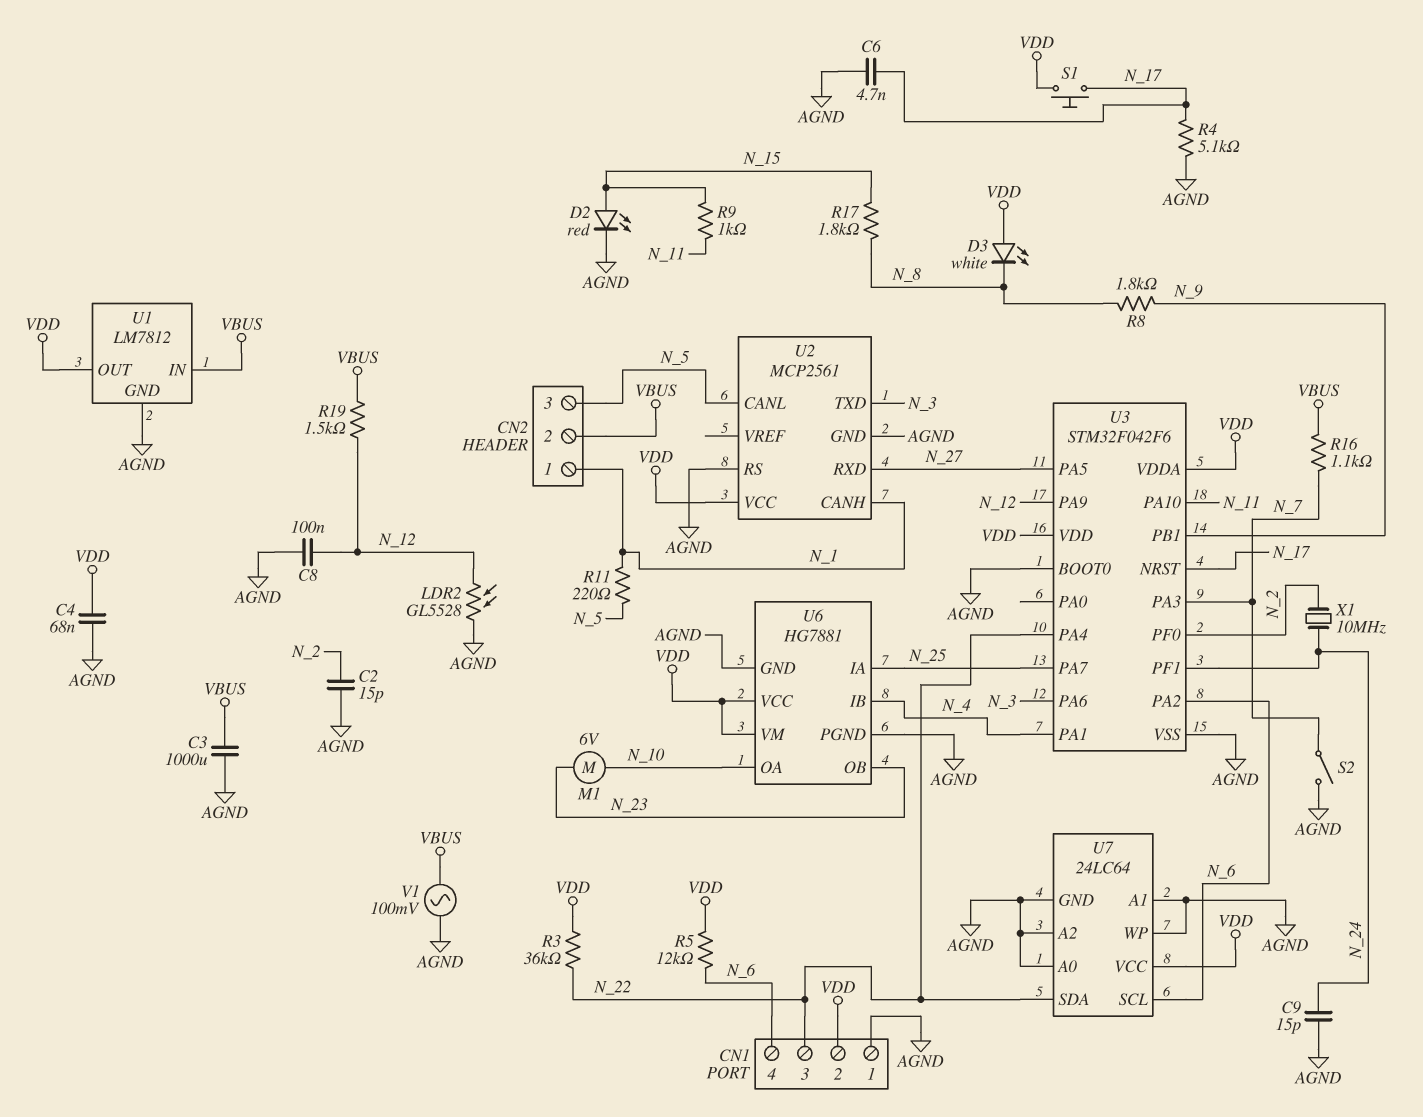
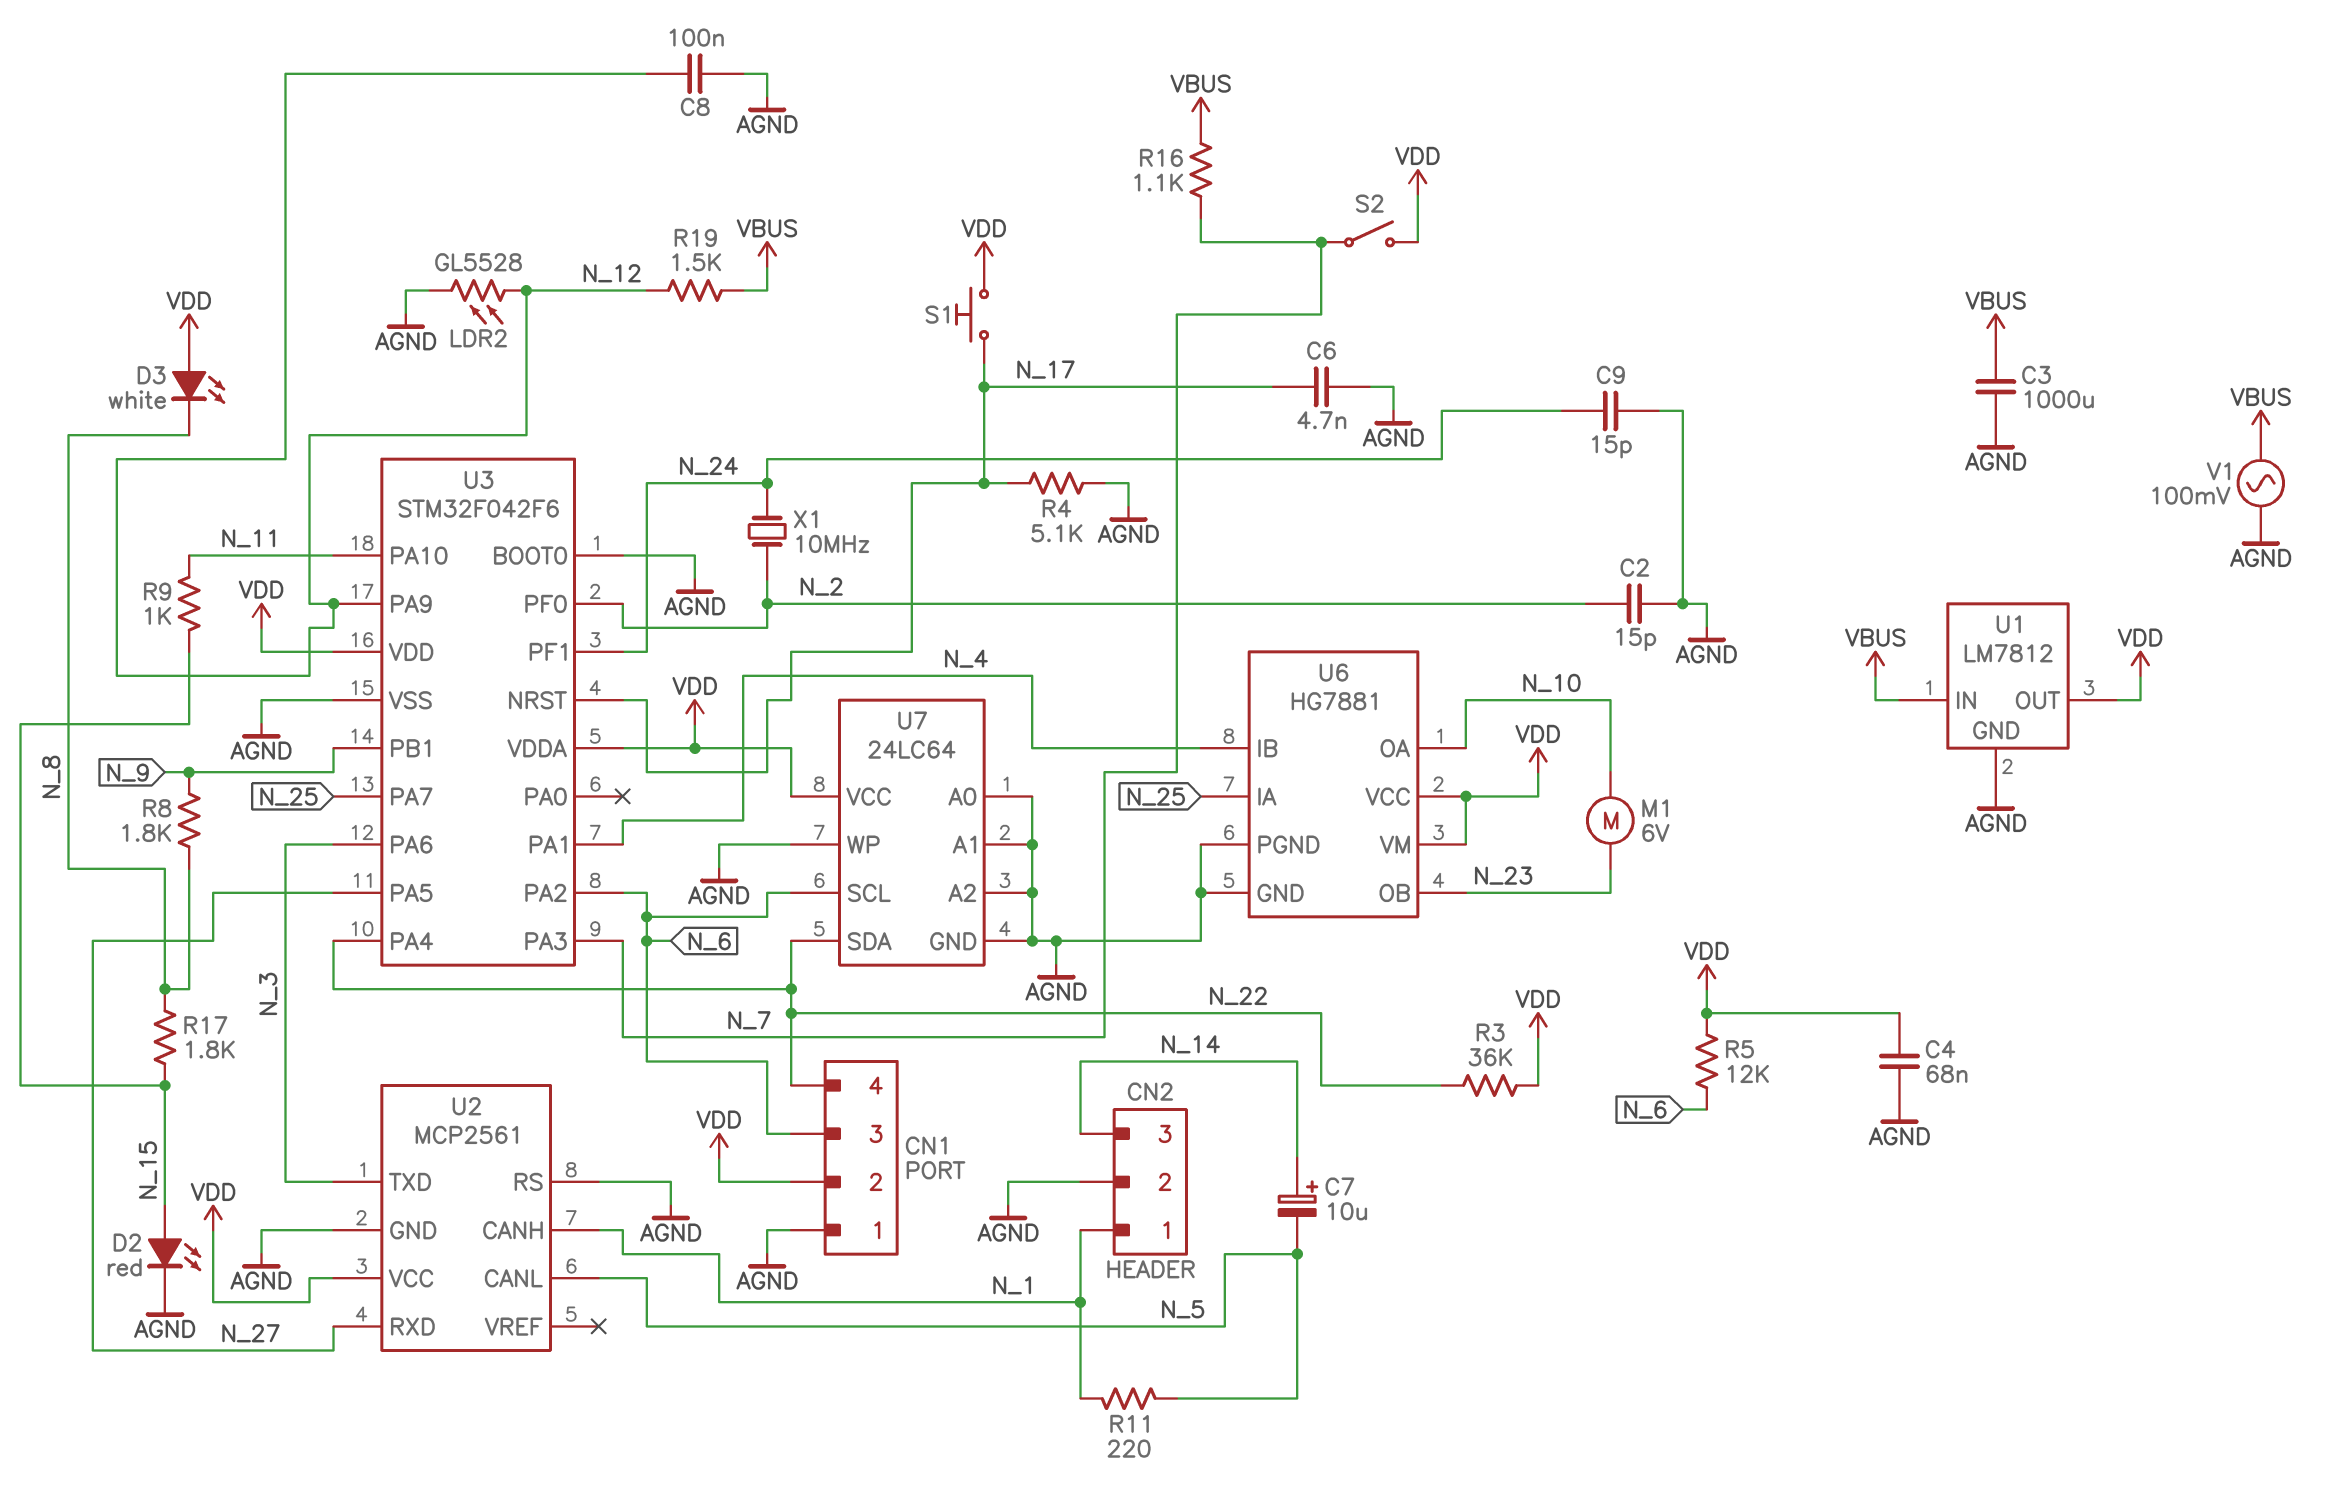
C7: none -> 10uF (plus N_14, minus N_5)
CN1 pin 3: N_22 -> N_6
CN1 pin 4: N_6 -> N_22
CN2 pin 2: VBUS -> AGND
CN2 pin 3: N_5 -> N_14
S2: switch (AGND, N_7) -> switch (N_7, VDD)

